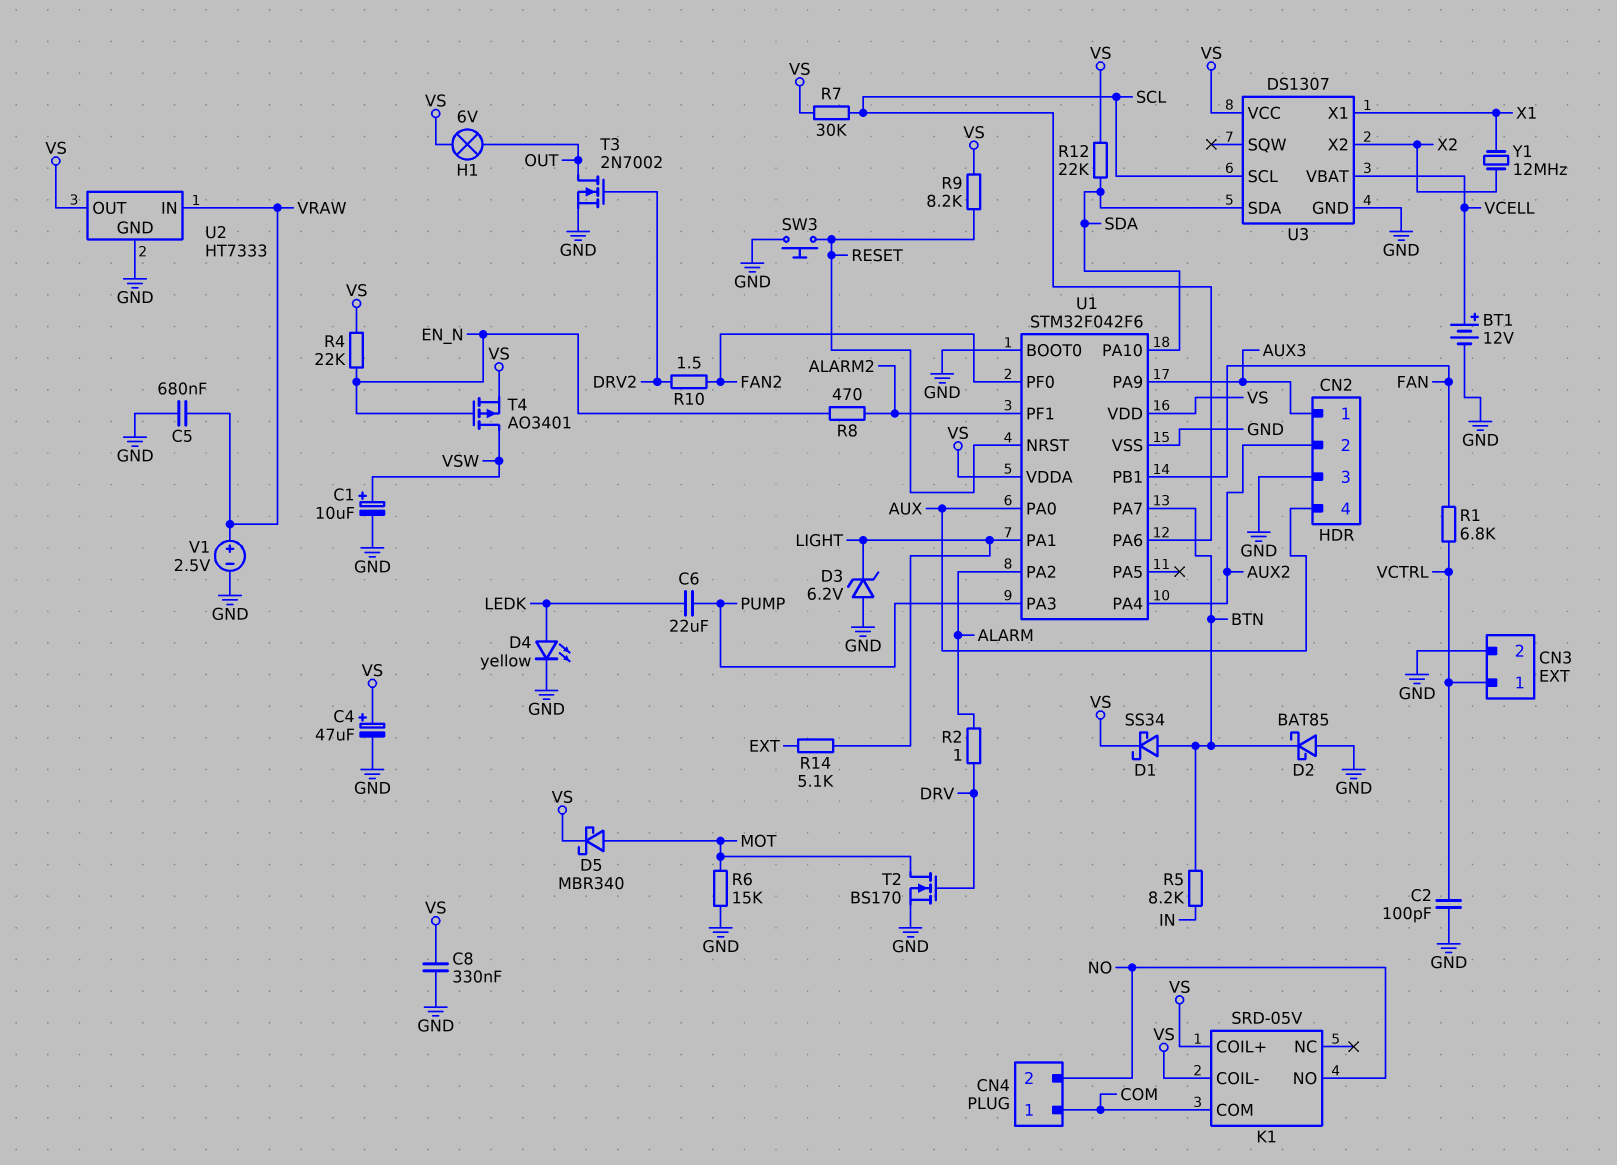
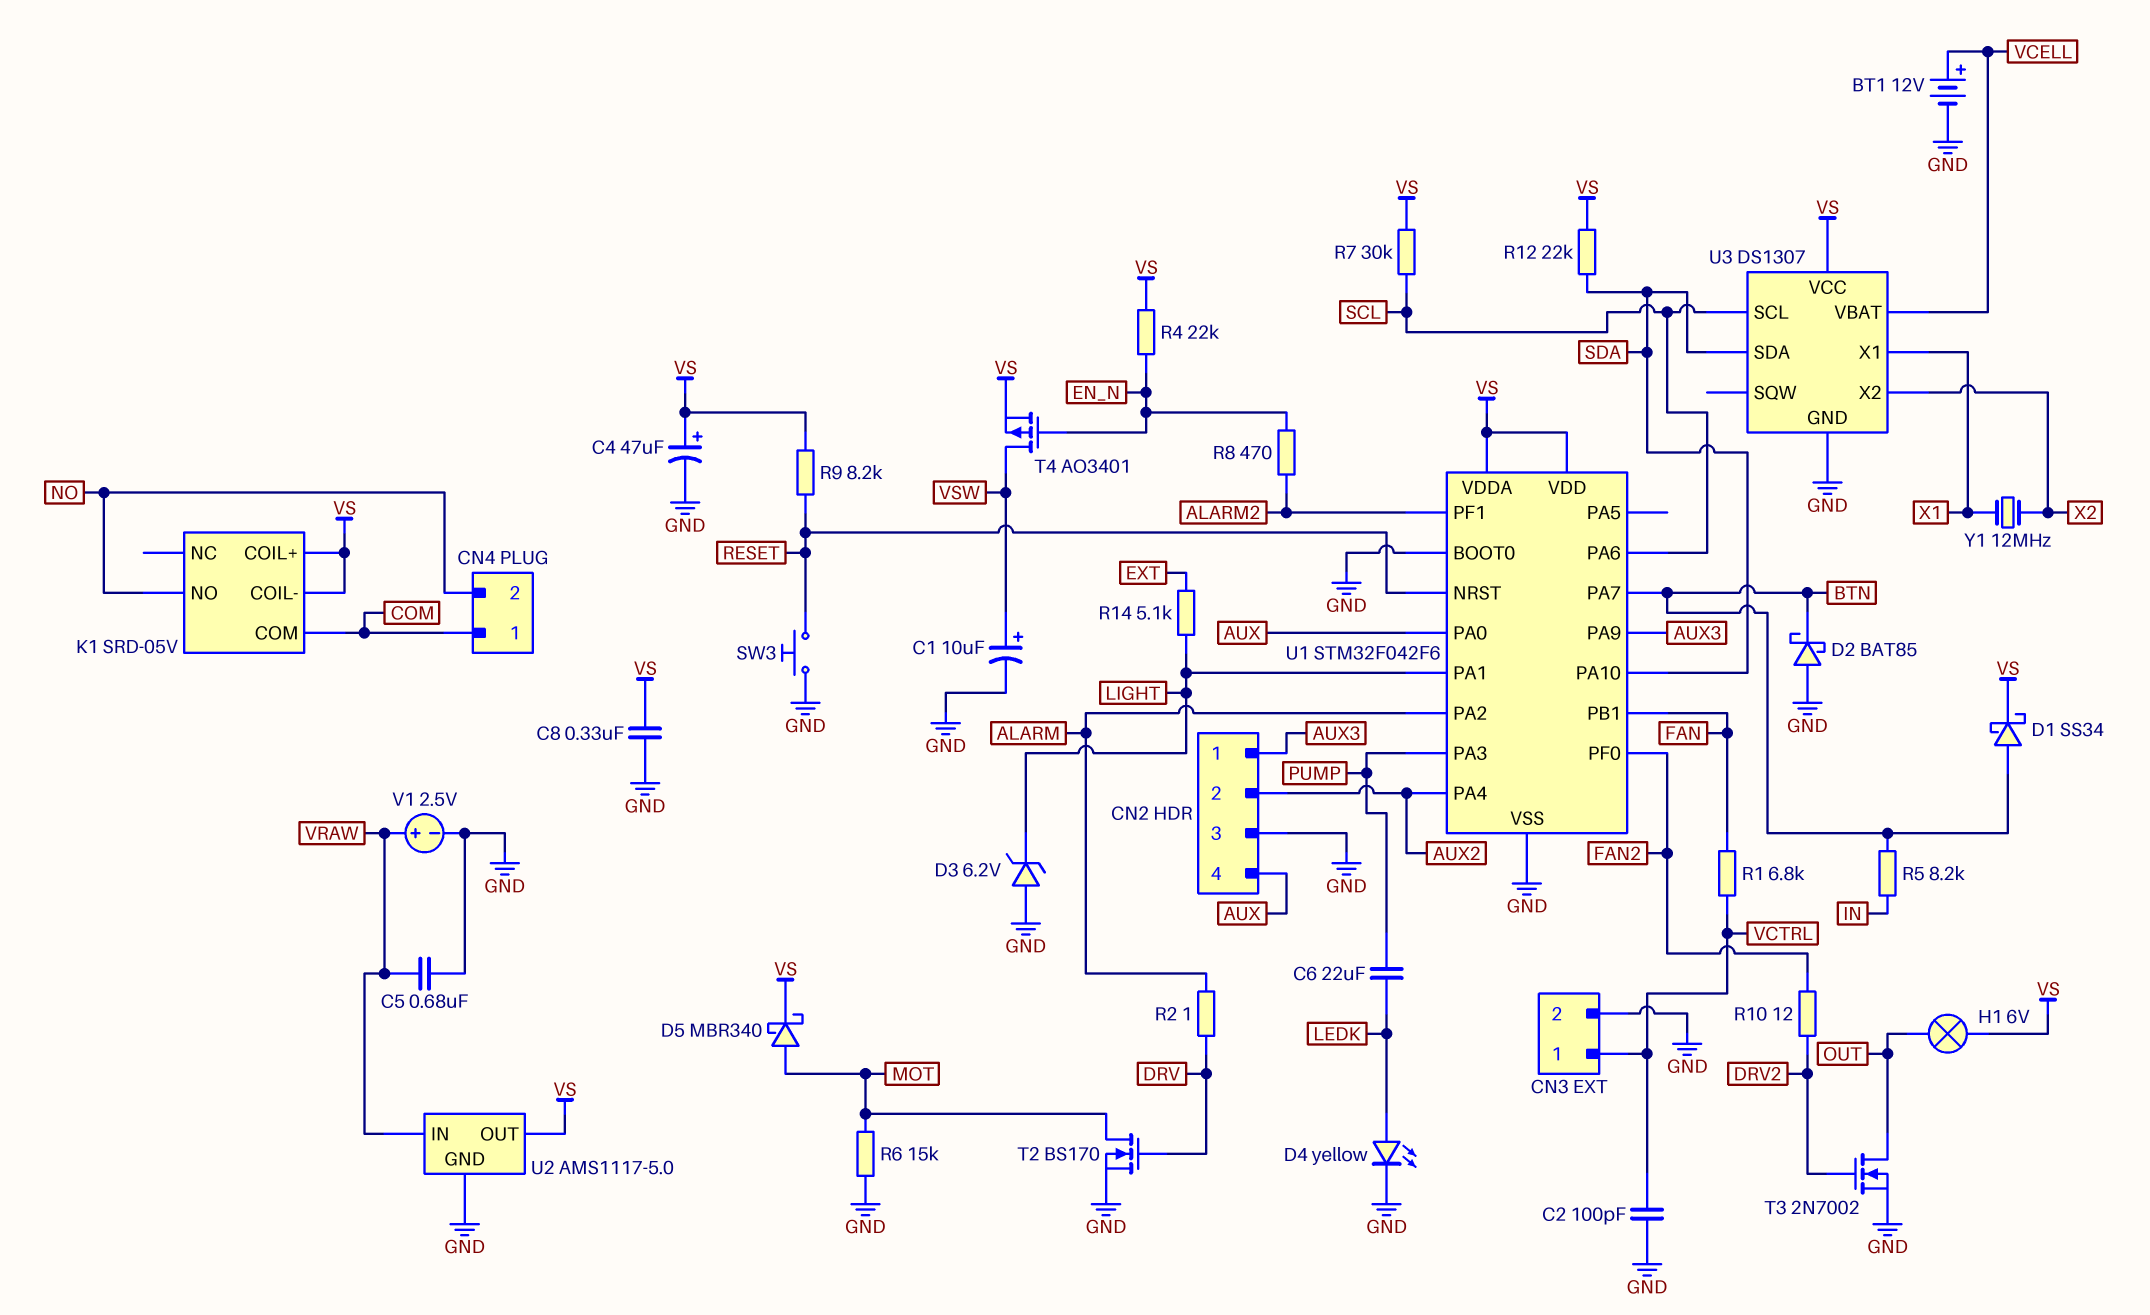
R10: 1.5 (DRV2, FAN2) -> 12 (DRV2, FAN2)
U2: HT7333 -> AMS1117-5.0

